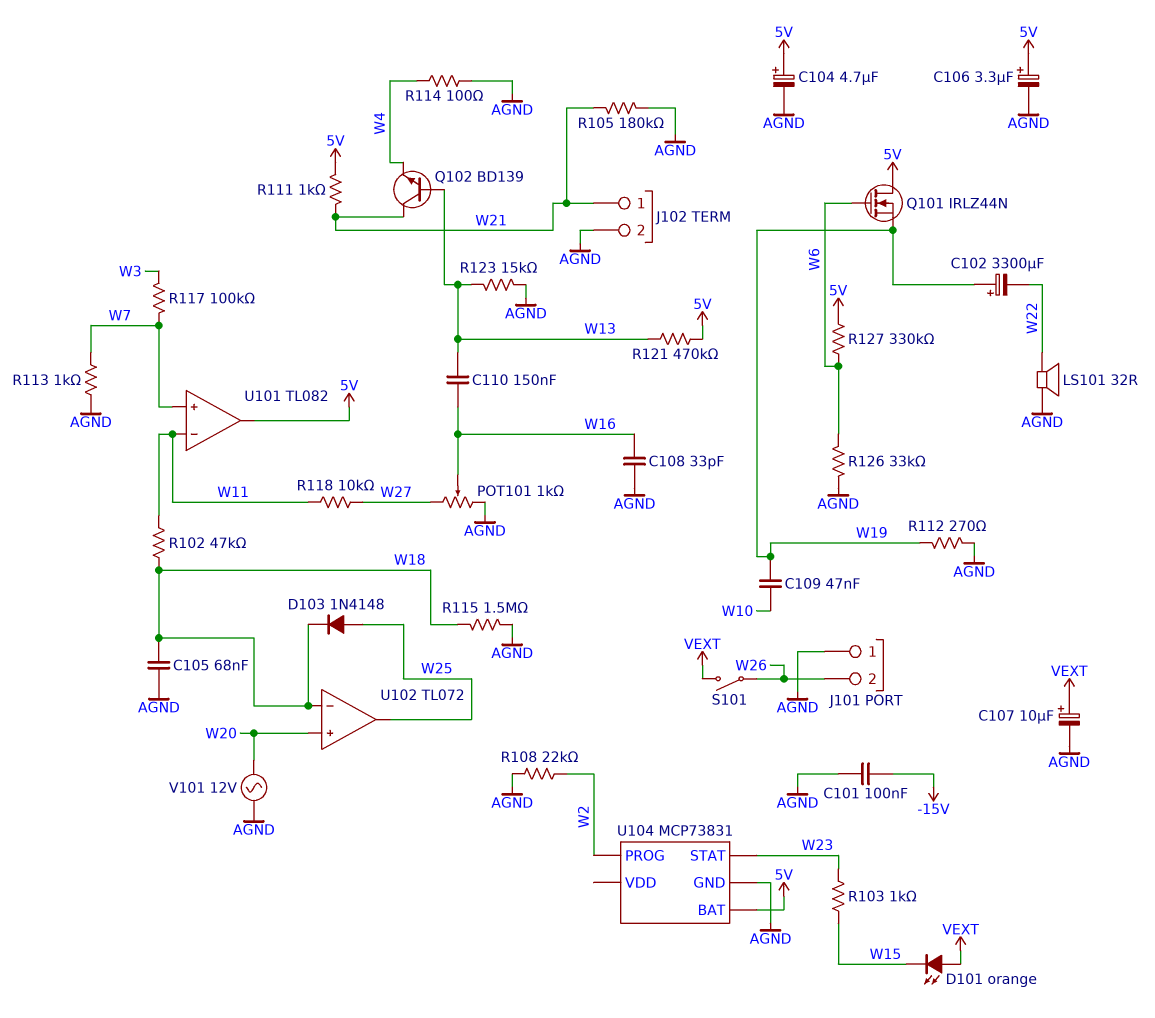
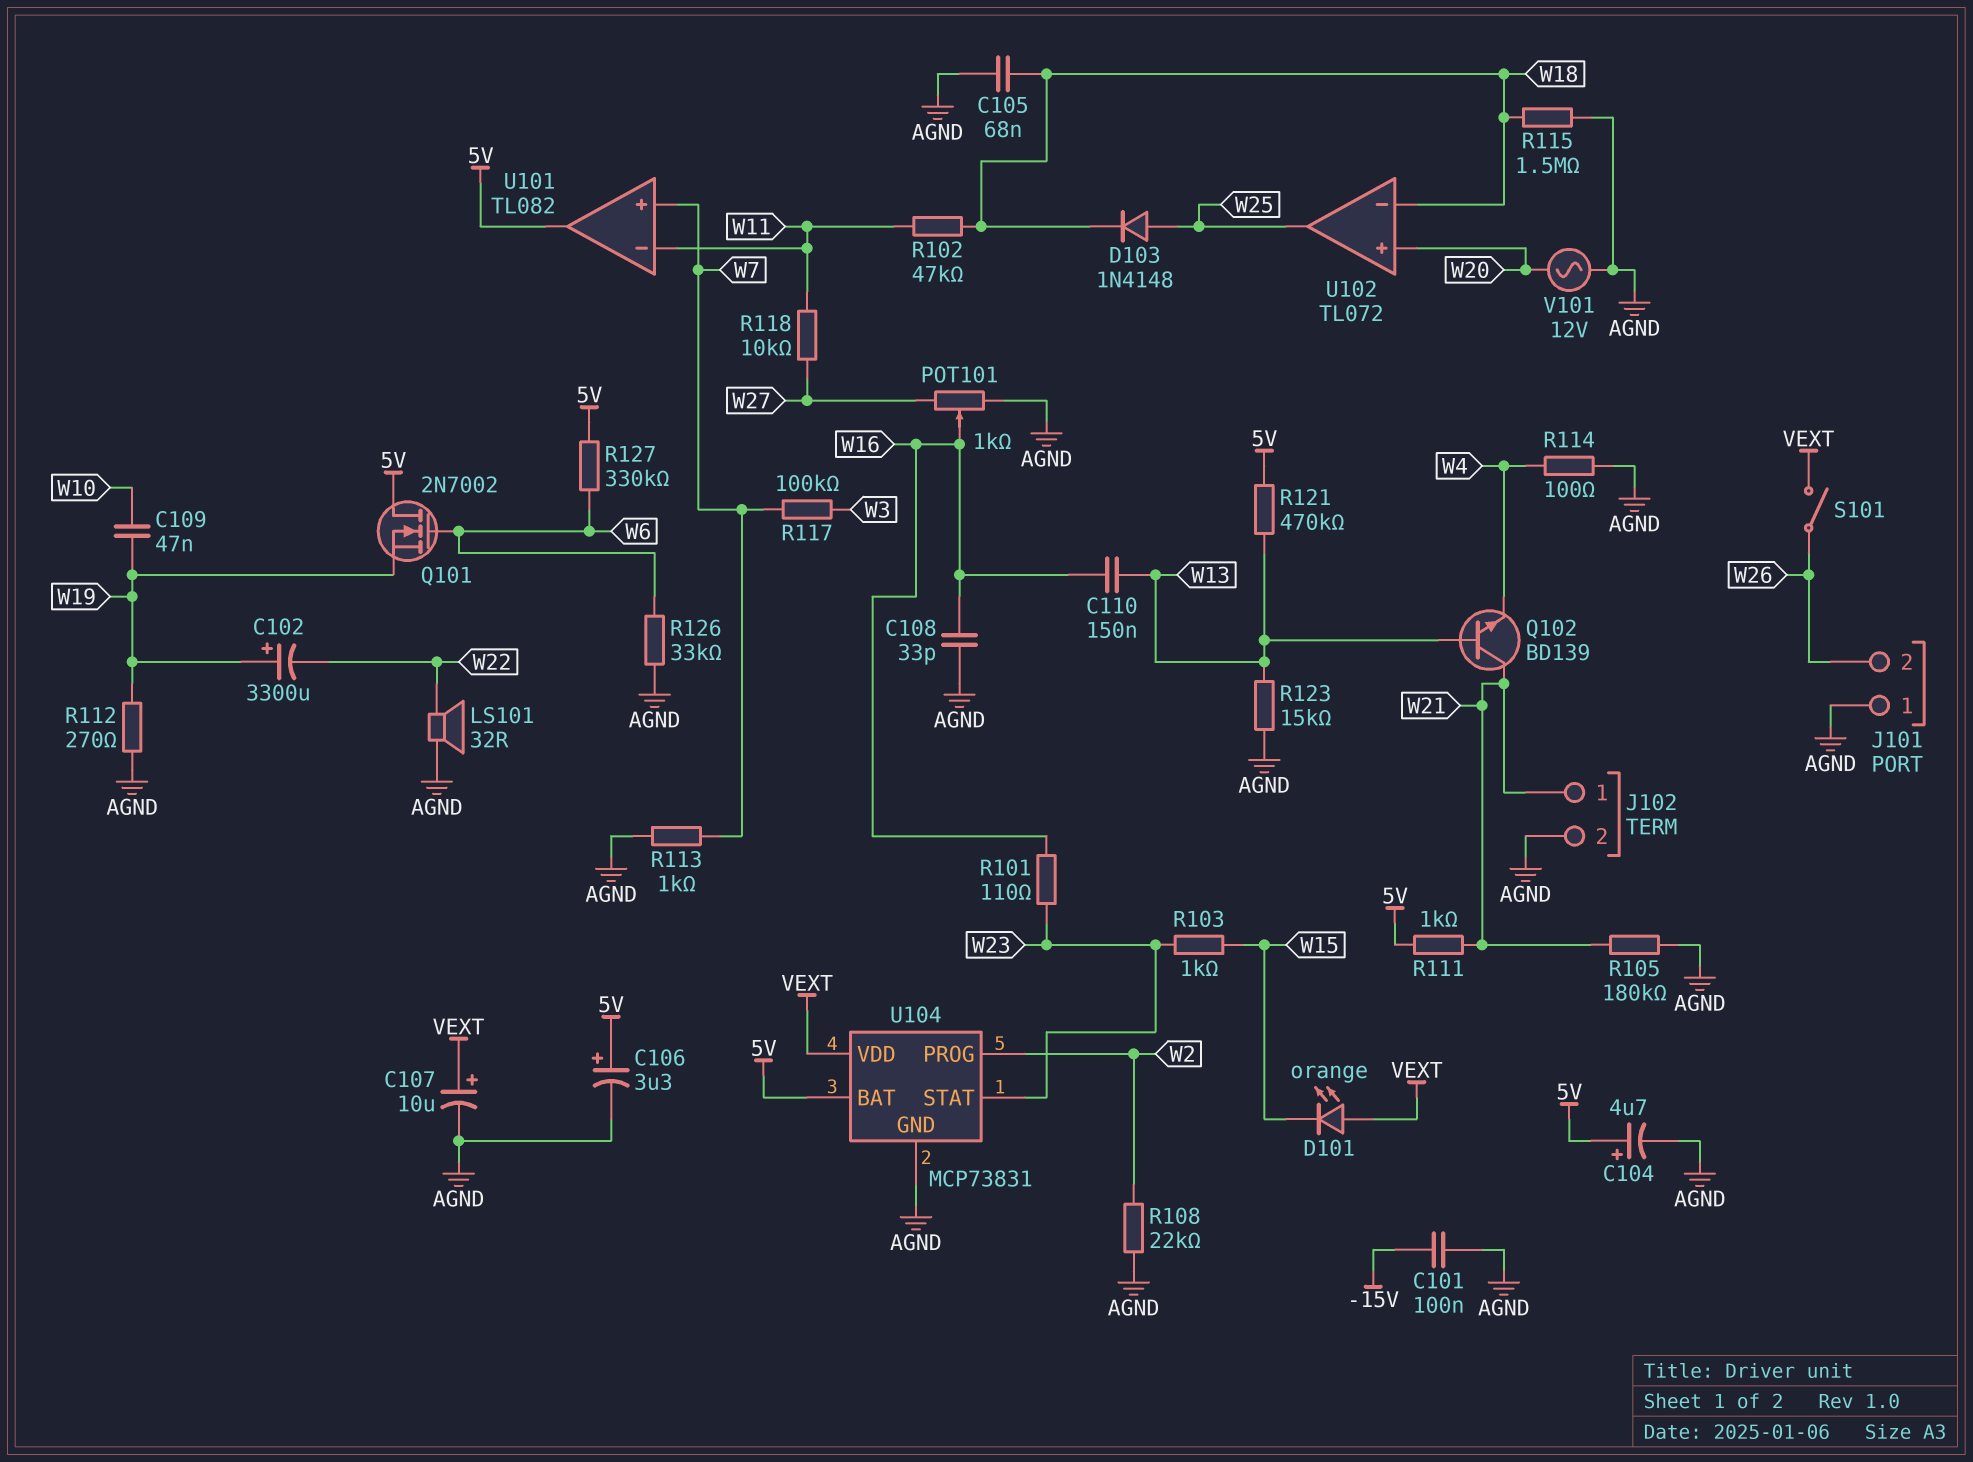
Q101: NMOS IRLZ44N (G W6, D 5V, S W19) -> NMOS 2N7002 (G W6, D 5V, S W19)
R101: none -> 110 (W16, W23)
U104 pin VDD: none -> VEXT

